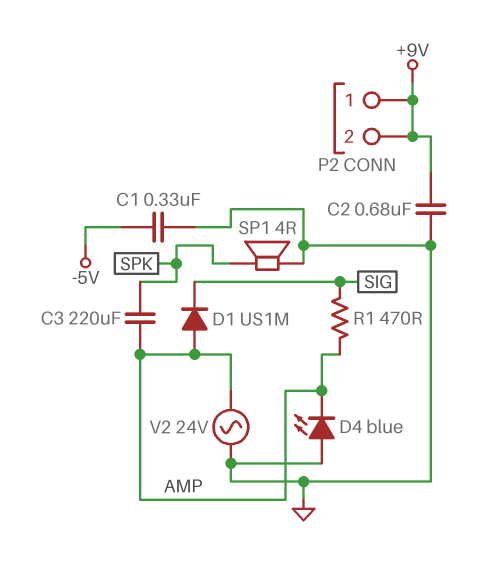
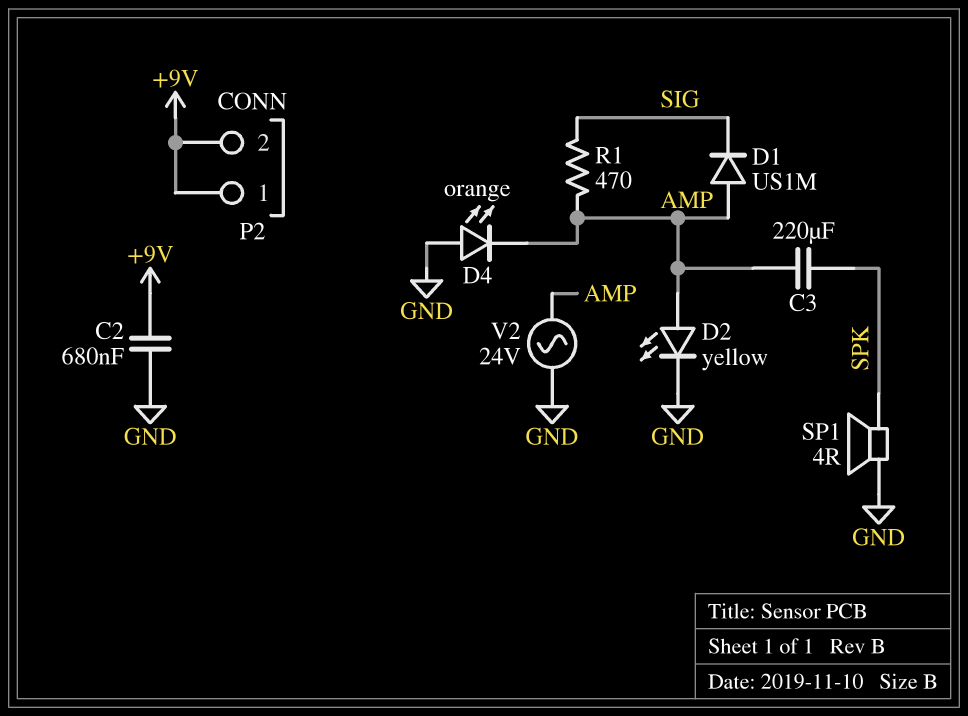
C1: 330nF (-5V, GND) -> none
D2: none -> LED yellow (A AMP, K GND)
D4: LED blue (A GND, K AMP) -> LED orange (A GND, K AMP)

